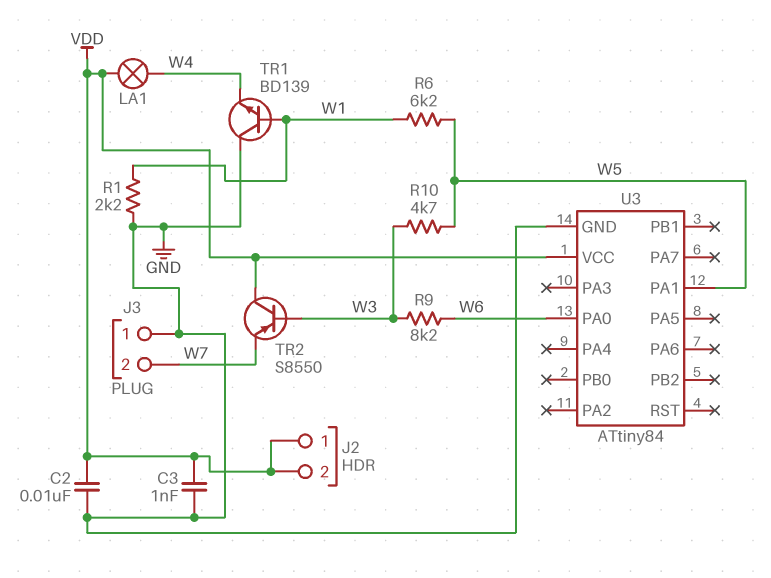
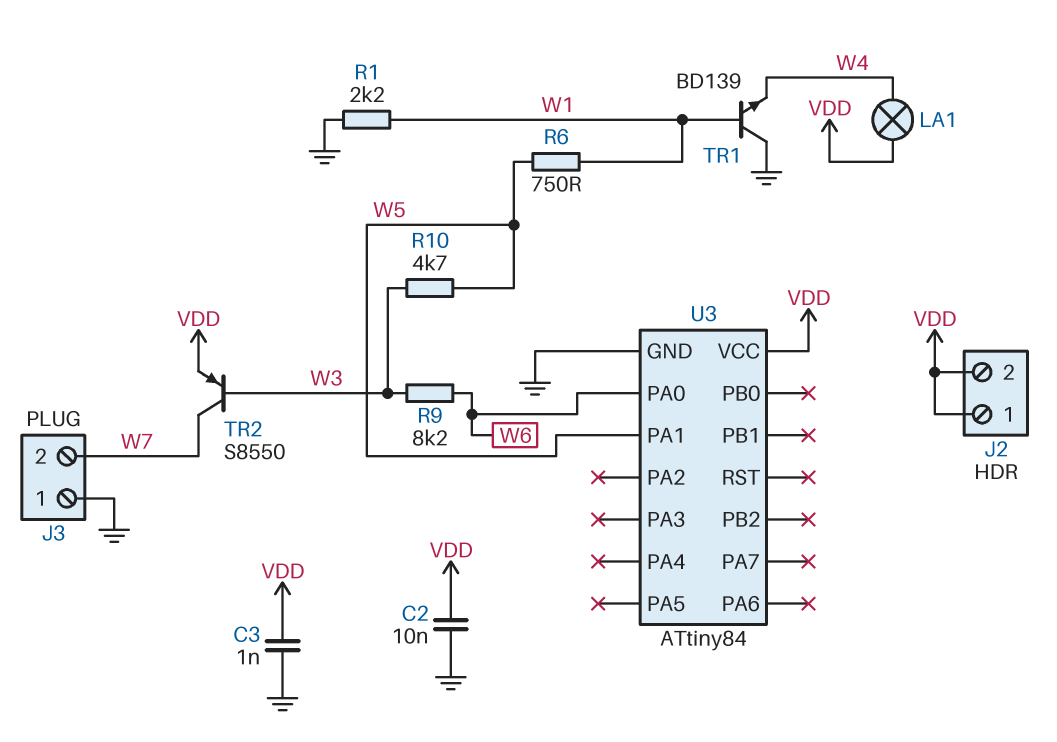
R6: 6.2k (W1, W5) -> 750 (W1, W5)
TR2: PNP S8550 (B W3, C VDD, E W7) -> PNP S8550 (B W3, C W7, E VDD)

